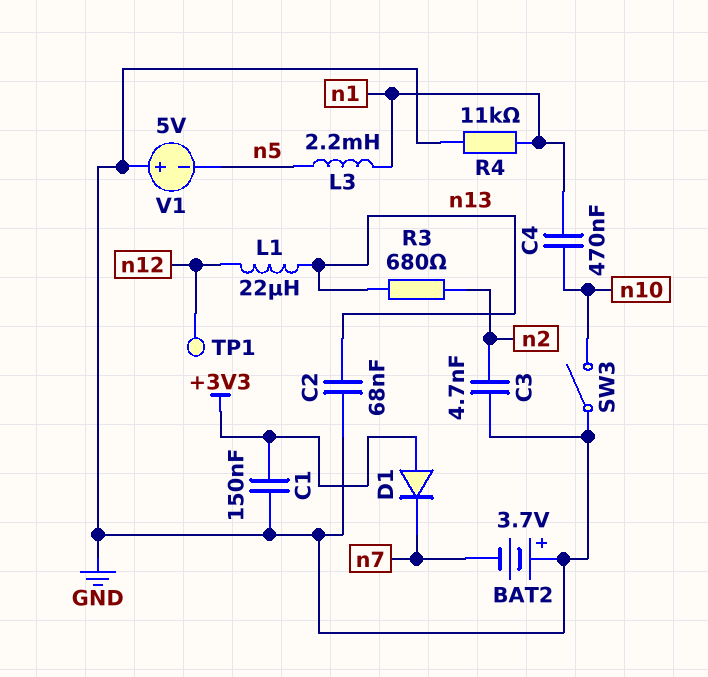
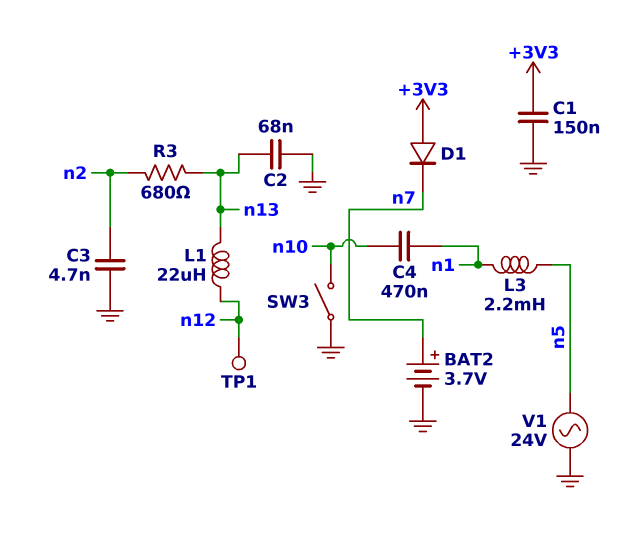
BAT2: 3.7V (plus GND, minus n7) -> 3.7V (plus n7, minus GND)
R4: 11k (GND, n1) -> none
V1: 5V (plus GND, minus n5) -> AC 24V (GND, n5)

